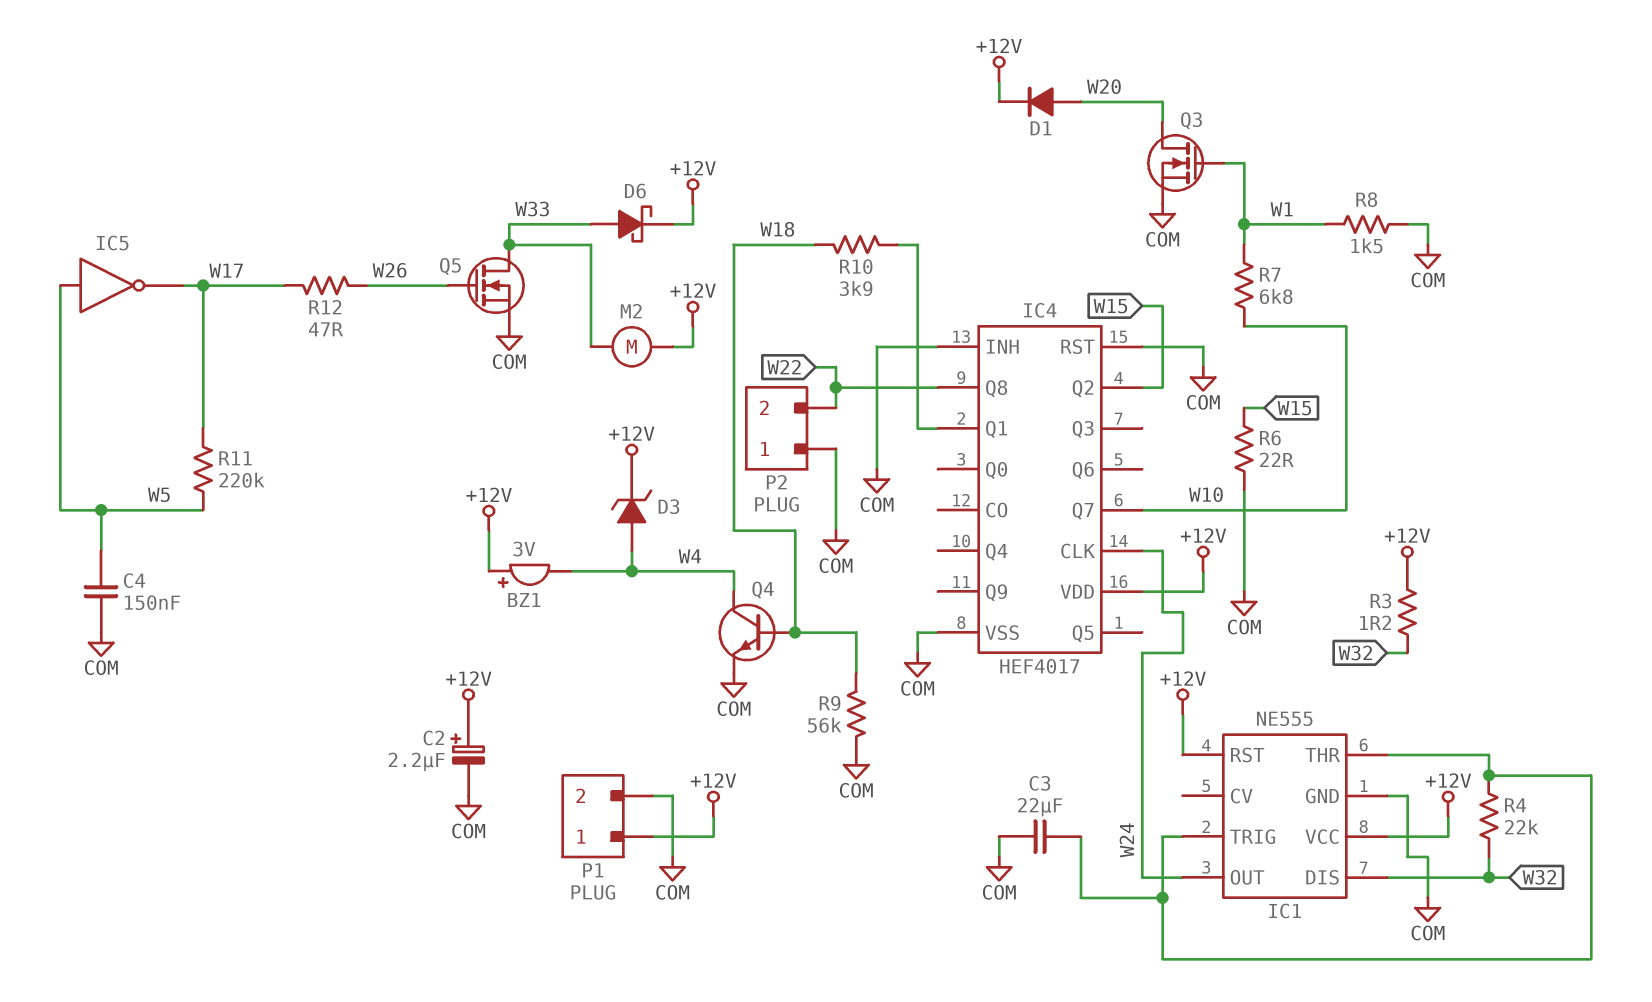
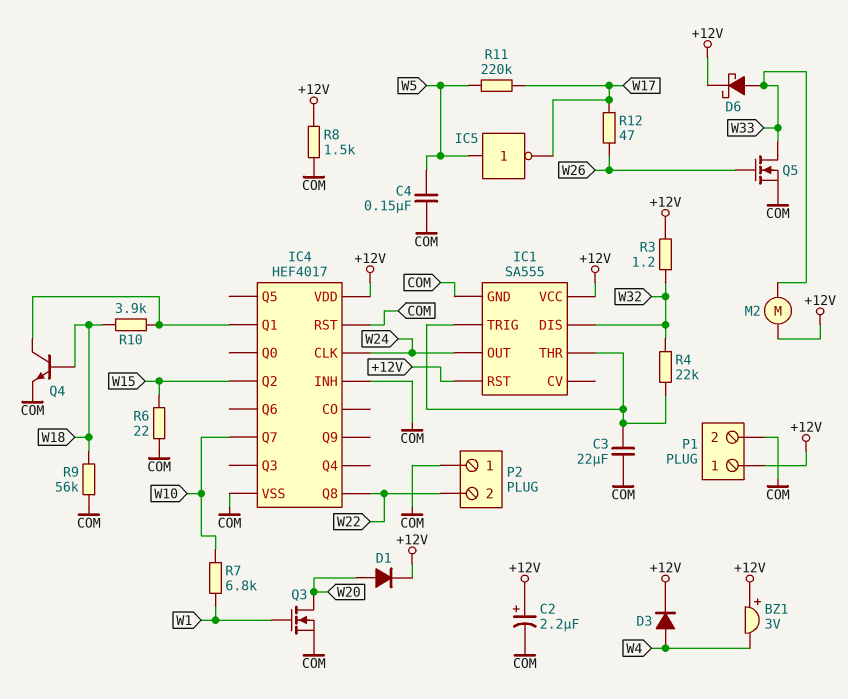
D3: zener (A W4, K +12V) -> diode (A W4, K +12V)
IC1: NE555 -> SA555
Q4: NPN (B W18, C W4, E COM) -> NPN (B W18, C IC4/Q1, E COM)
R8: 1.5k (COM, W1) -> 1.5k (+12V, COM)

